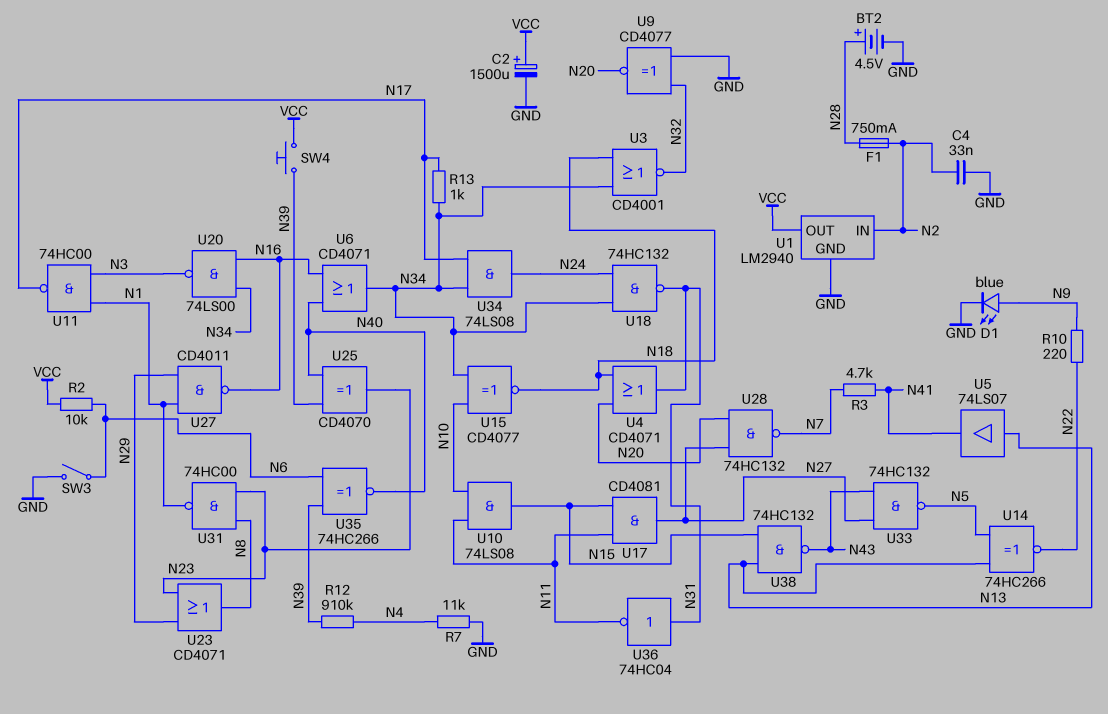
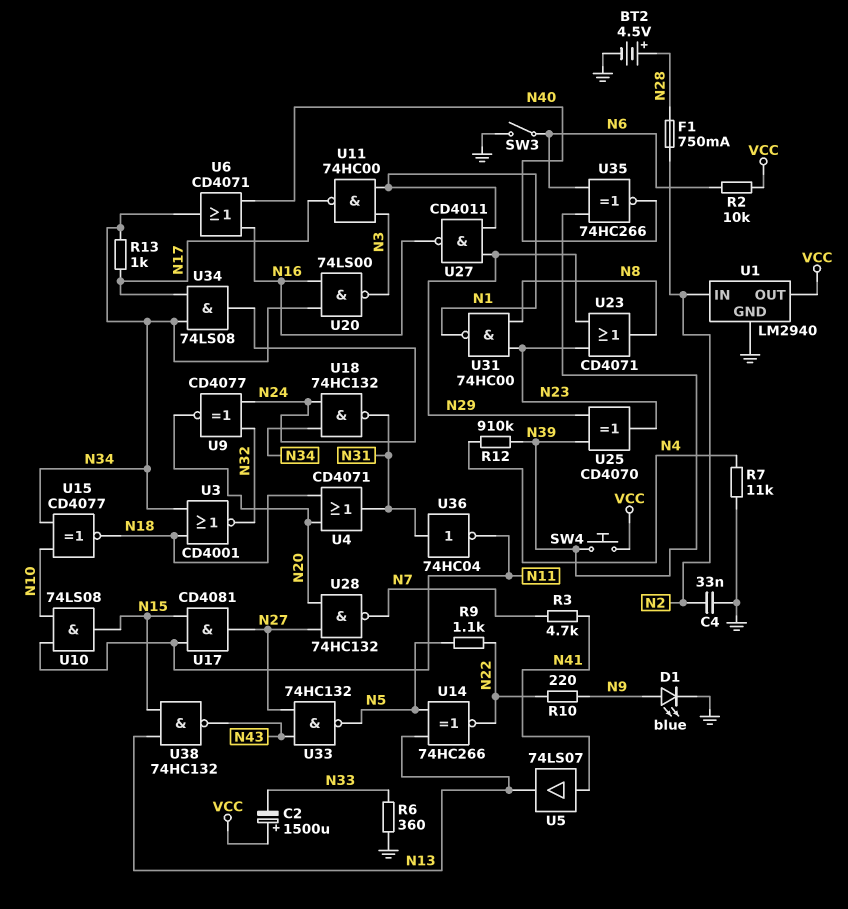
C2: 1500uF (plus VCC, minus GND) -> 1500uF (plus VCC, minus N33)
R6: none -> 360 (GND, N33)
R9: none -> 1.1k (N5, N22)
U5: buffer 74LS07 (in N13, out N41) -> buffer 74LS07 (in N41, out N13)
U9: XNOR CD4077 (in GND, in N32, out N20) -> XNOR CD4077 (in N24, in N32, out N20)
U25: XOR CD4070 (in N39, in N40, out N23) -> XOR CD4070 (in N29, in N39, out N23)

